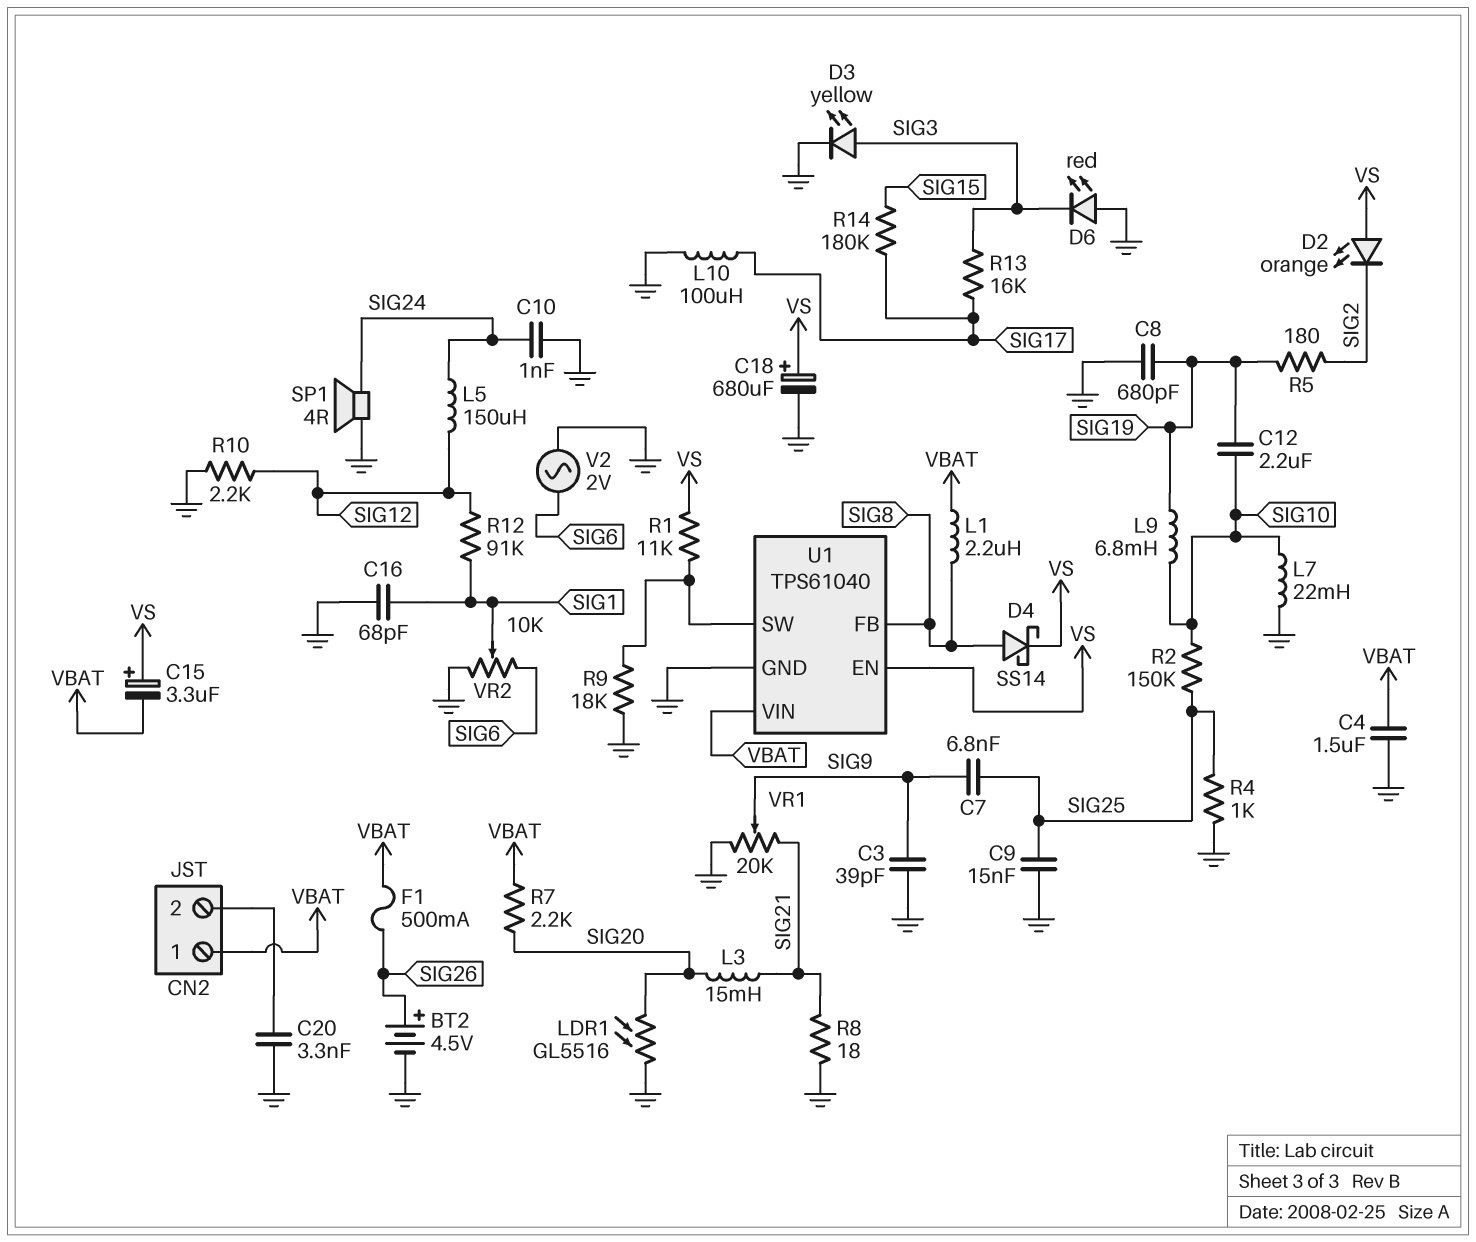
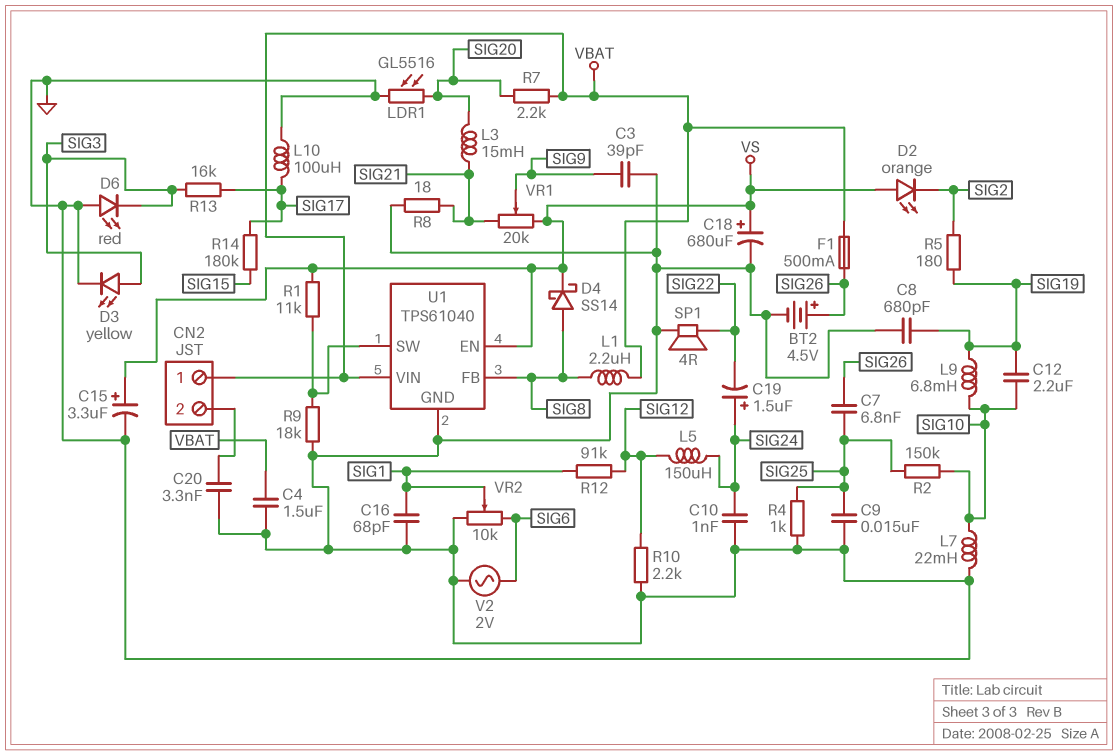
C7: 6.8nF (SIG9, SIG25) -> 6.8nF (SIG25, SIG26)
C15: 3.3uF (plus VS, minus VBAT) -> 3.3uF (plus VS, minus GND)
C19: none -> 1.5uF (plus SIG24, minus SIG22)
SP1: speaker 4R (GND, SIG24) -> speaker 4R (GND, SIG22)
VR1: 20k (GND, SIG21, wiper SIG9) -> 20k (SIG21, VS, wiper SIG9)

